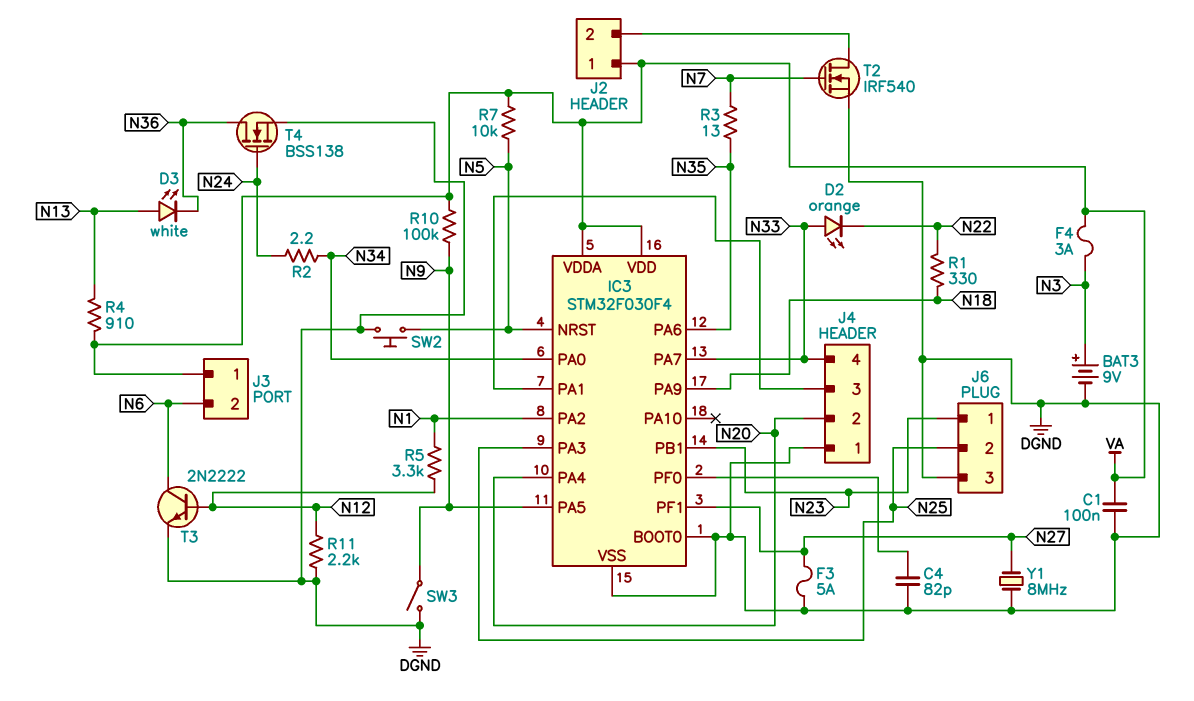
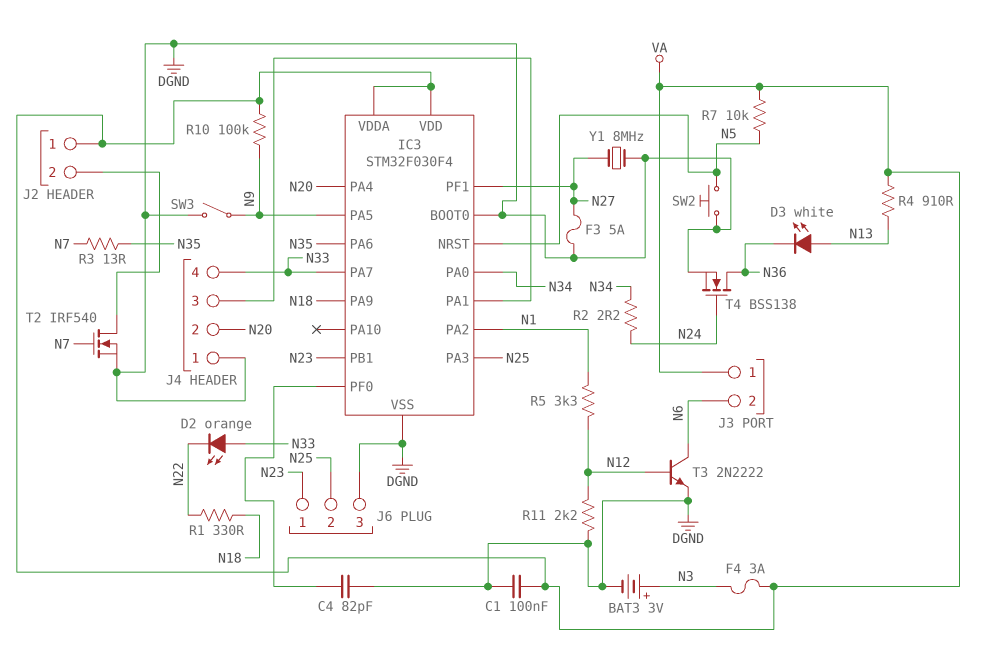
BAT3: 9V (plus N3, minus DGND) -> 3V (plus N3, minus DGND)

